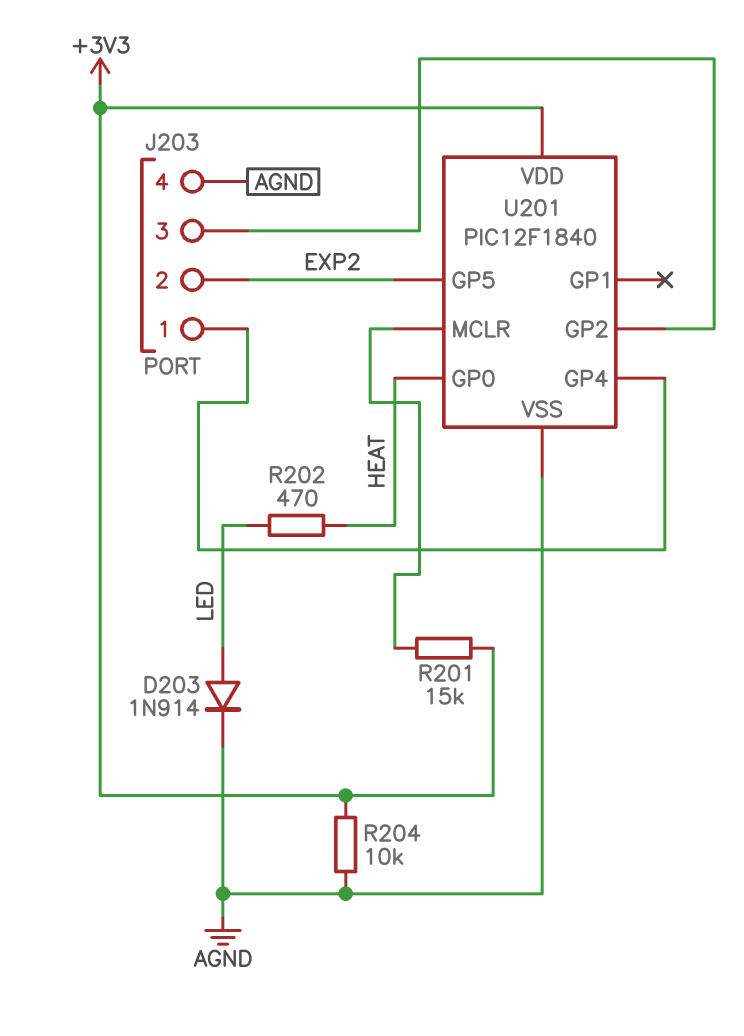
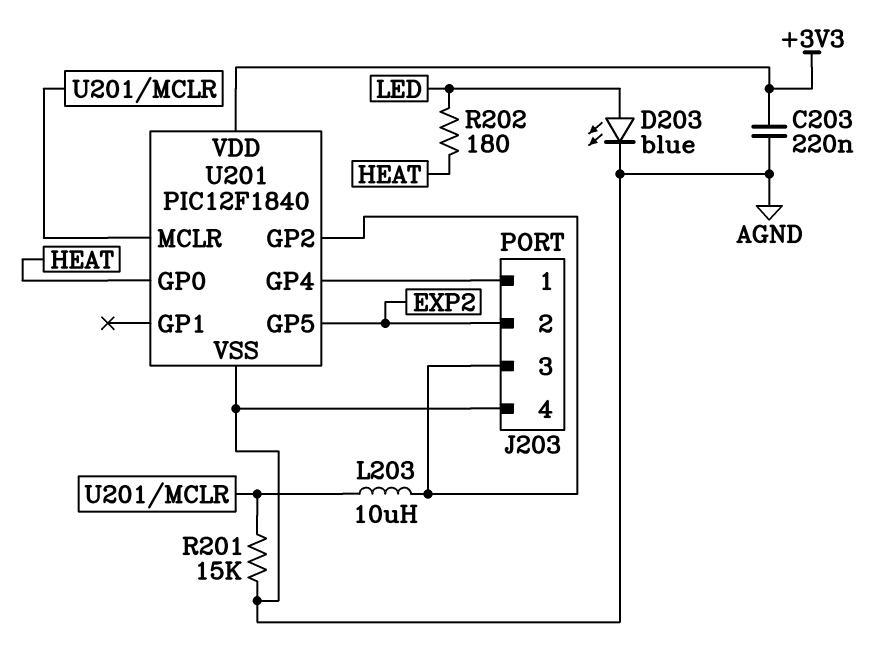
C203: none -> 220nF (+3V3, AGND)
D203: diode 1N914 (A LED, K AGND) -> LED blue (A LED, K AGND)
L203: none -> 10uH (J203/3, U201/MCLR)
R201: 15k (+3V3, U201/MCLR) -> 15k (AGND, U201/MCLR)
R202: 470 (HEAT, LED) -> 180 (HEAT, LED)
R204: 10k (+3V3, AGND) -> none

